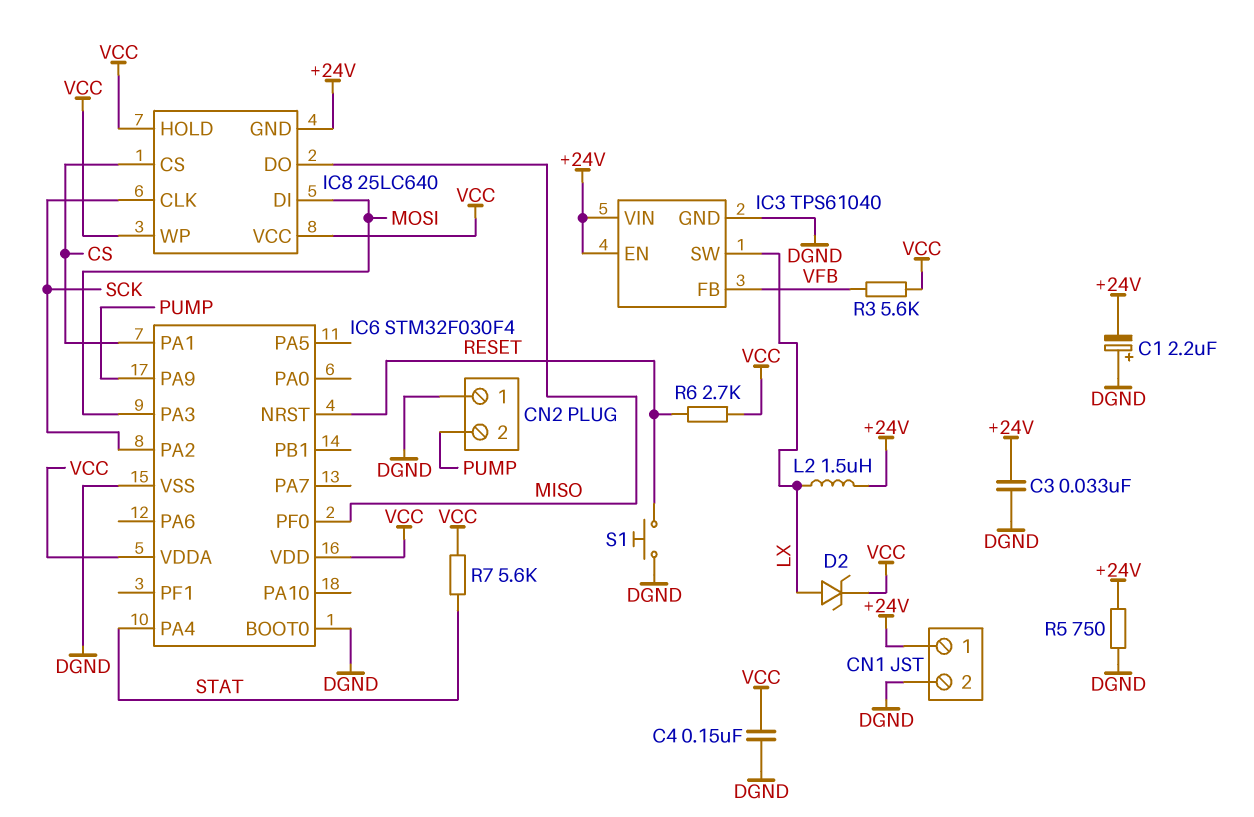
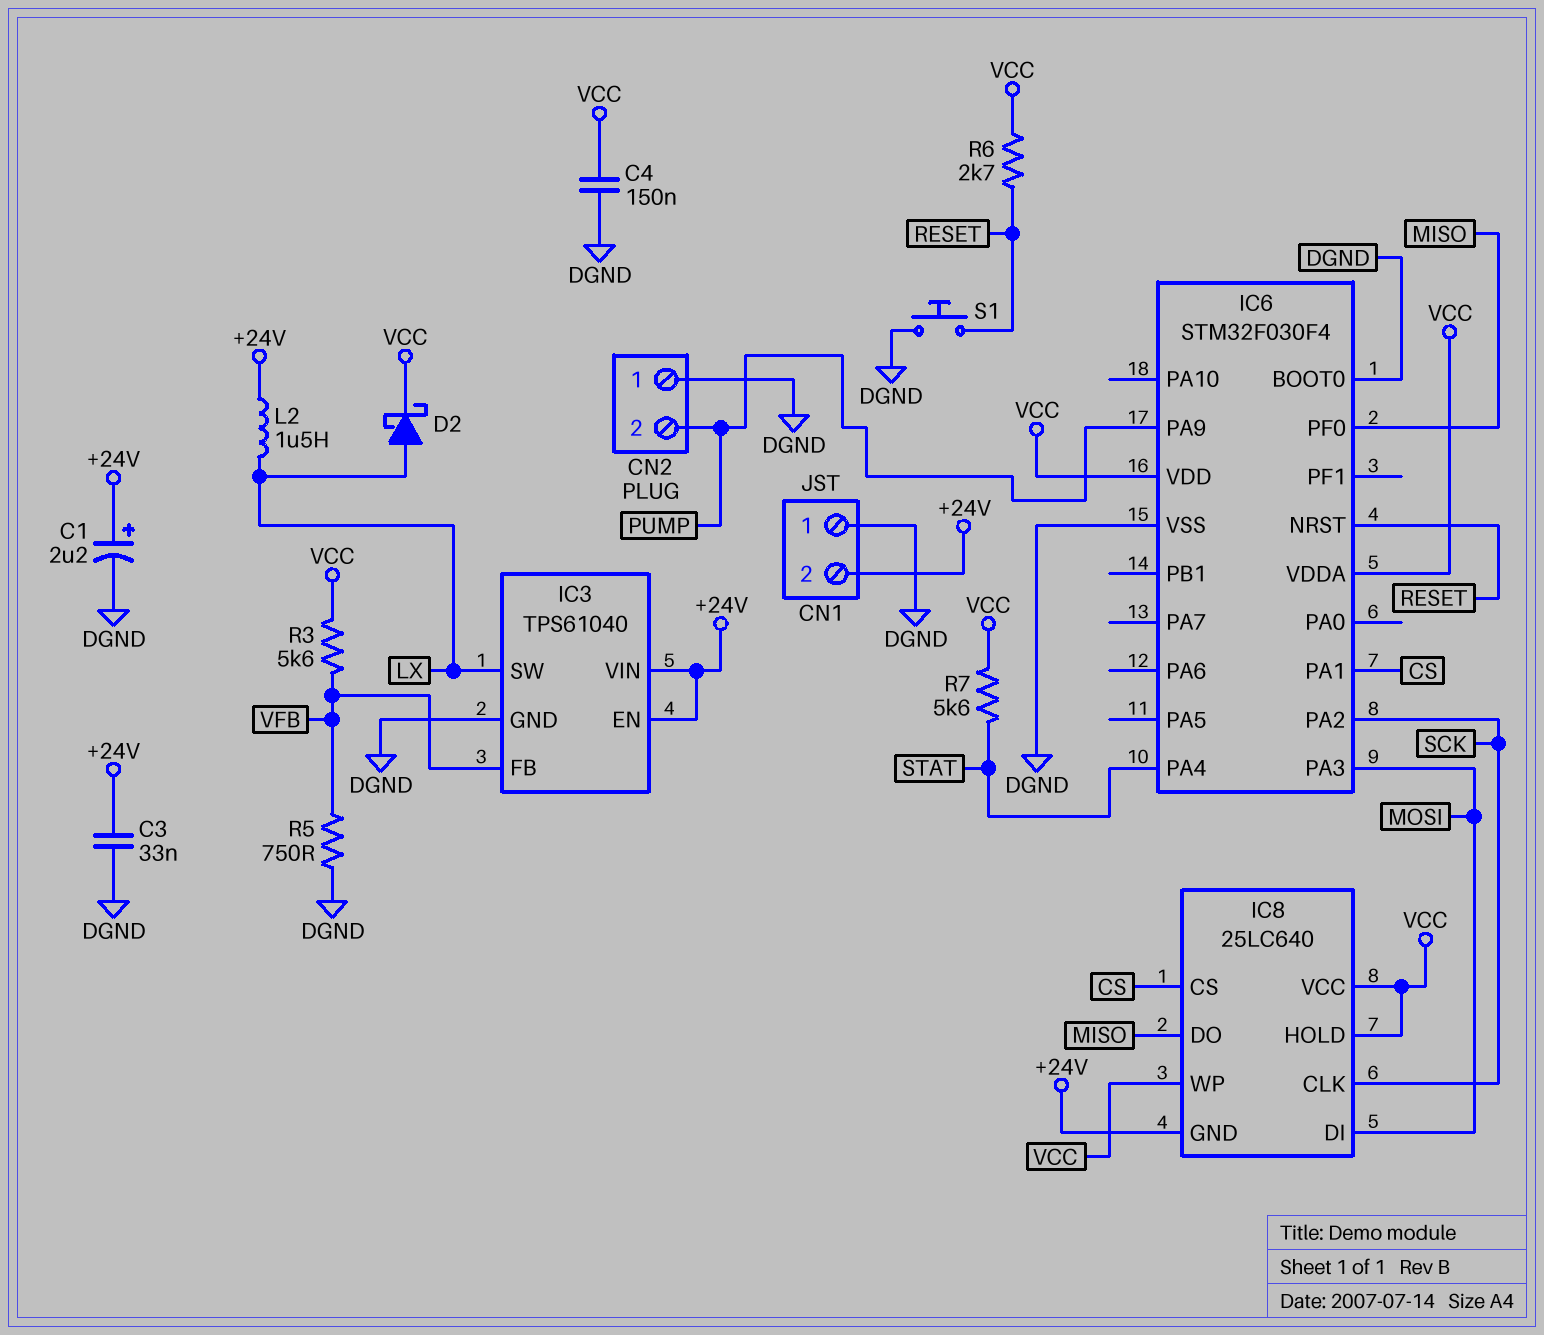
C1: 2.2uF (plus DGND, minus +24V) -> 2.2uF (plus +24V, minus DGND)
CN1 pin 1: +24V -> DGND
CN1 pin 2: DGND -> +24V
D2: zener (A LX, K VCC) -> schottky (A LX, K VCC)
R5: 750 (+24V, DGND) -> 750 (DGND, VFB)

